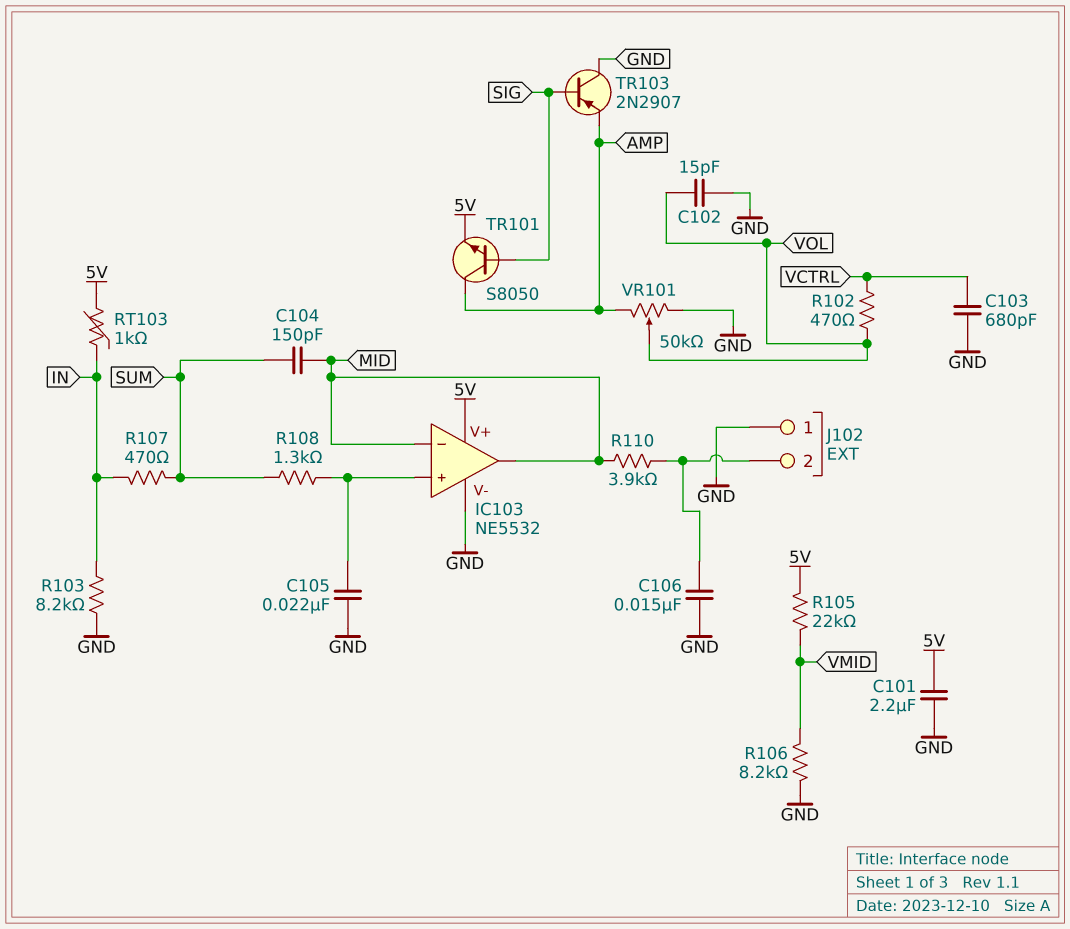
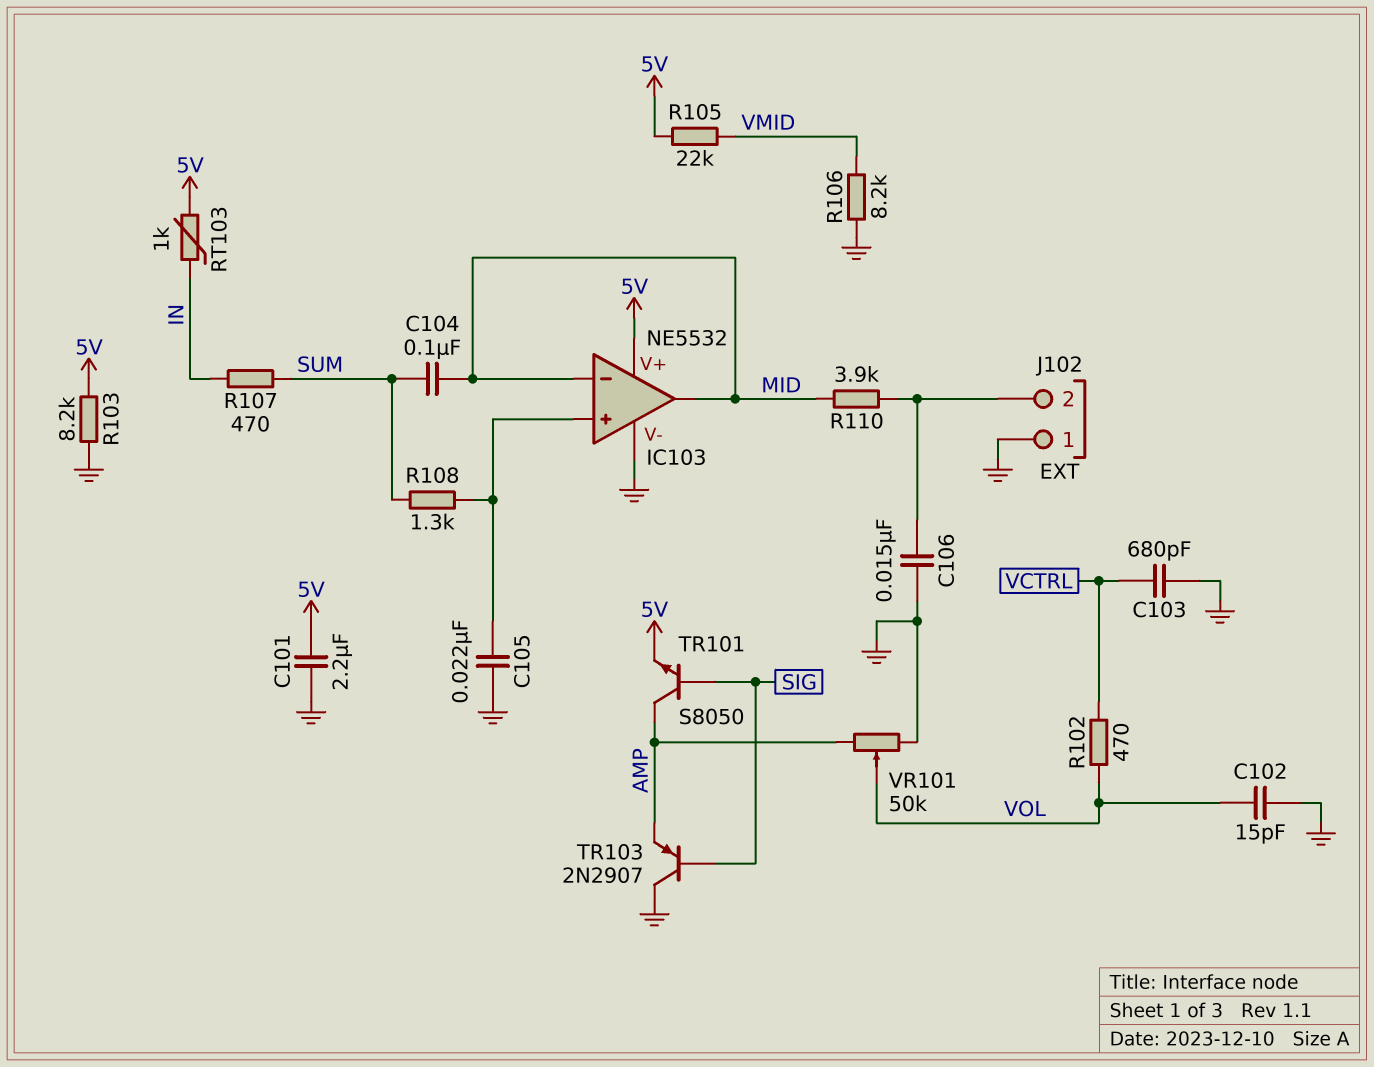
C104: 150pF (MID, SUM) -> 100nF (MID, SUM)
R103: 8.2k (GND, IN) -> 8.2k (5V, GND)

